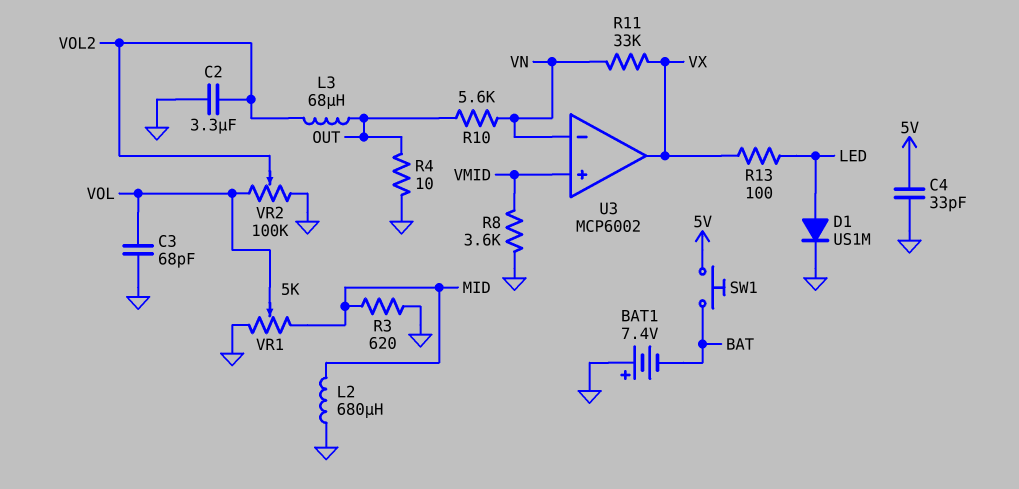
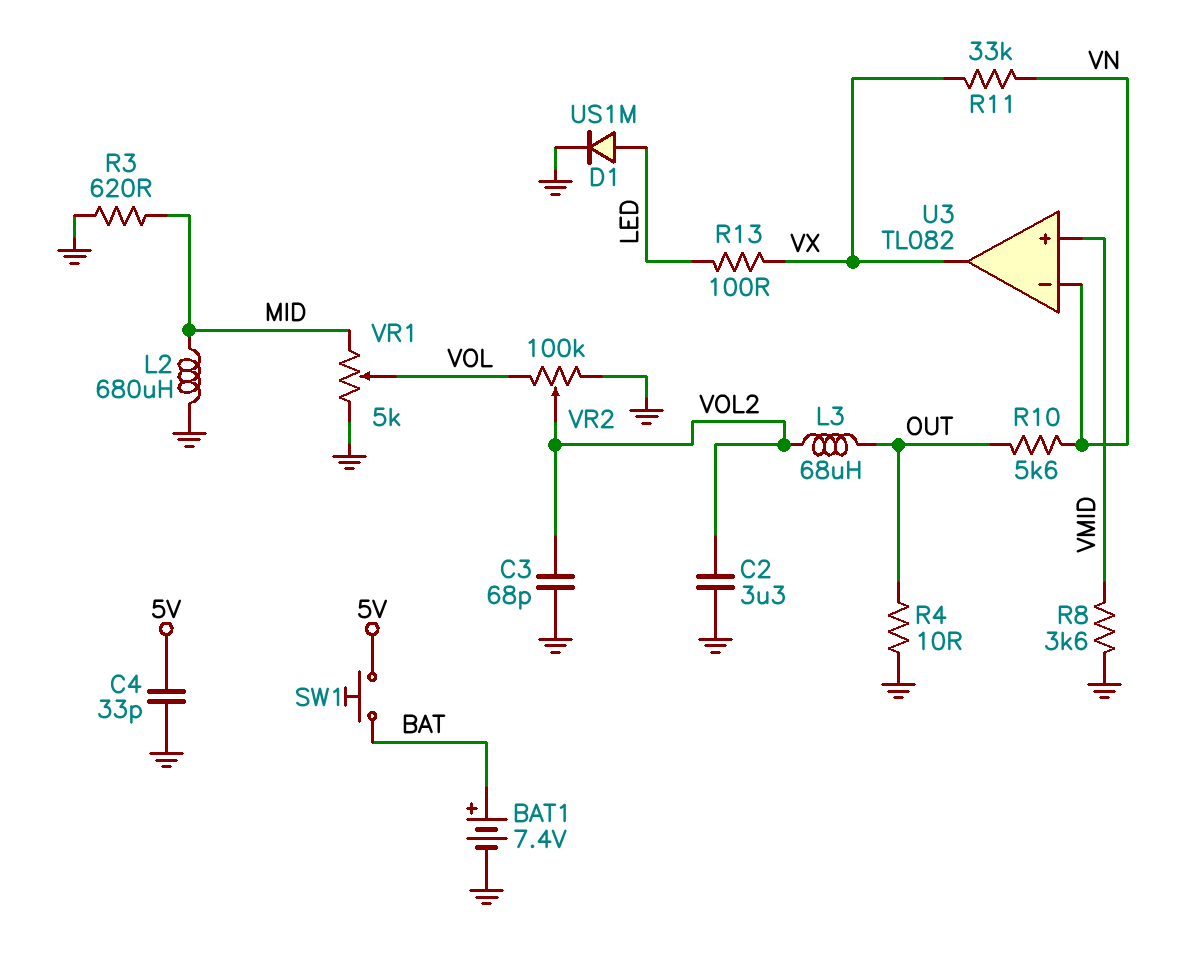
BAT1: 7.4V (plus GND, minus BAT) -> 7.4V (plus BAT, minus GND)
C3: 68pF (GND, VOL) -> 68pF (GND, VOL2)
U3: MCP6002 -> TL082

